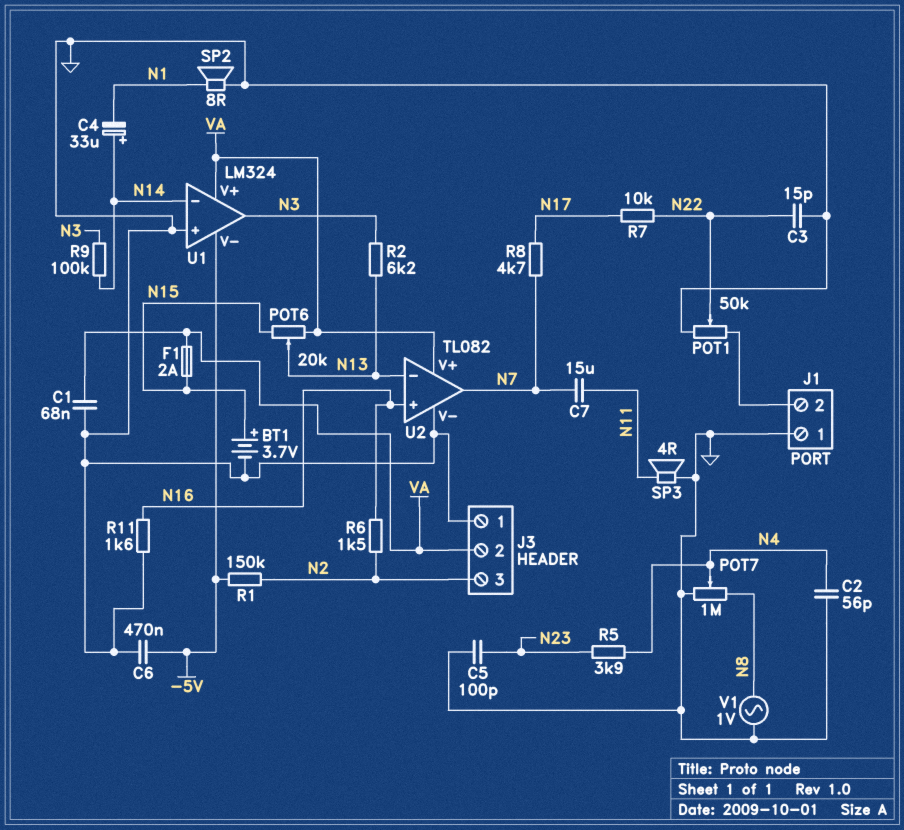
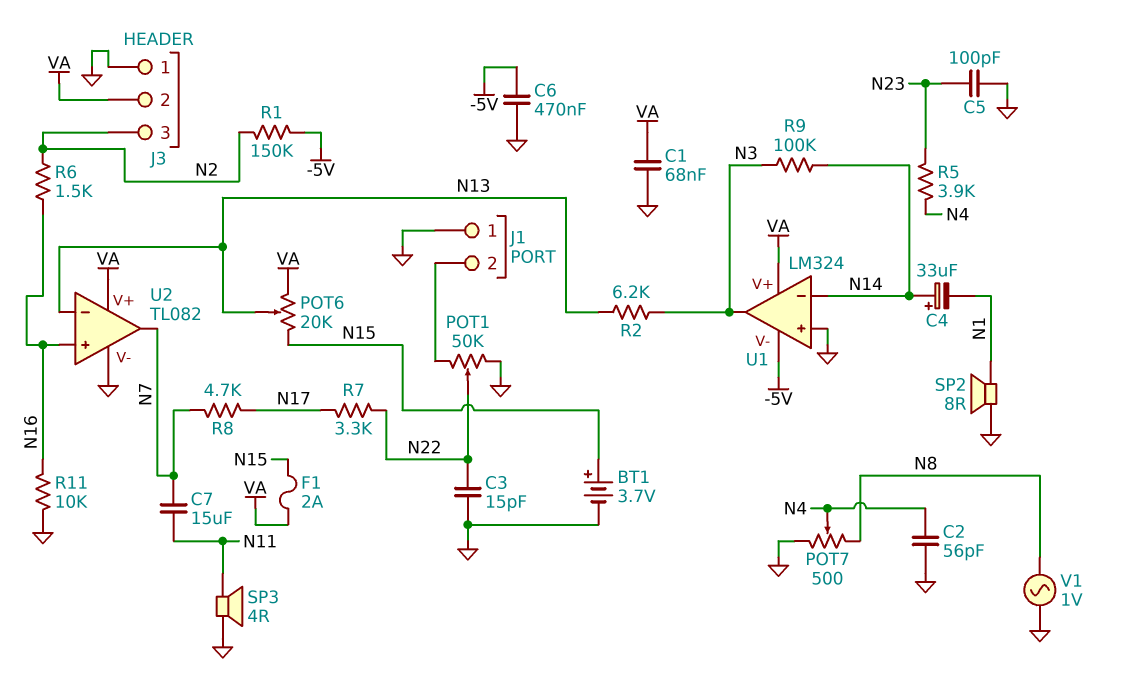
POT7: 1M (GND, N8, wiper N4) -> 500 (GND, N8, wiper N4)
R7: 10k (N17, N22) -> 3.3k (N17, N22)
R11: 1.6k (GND, N16) -> 10k (GND, N16)

